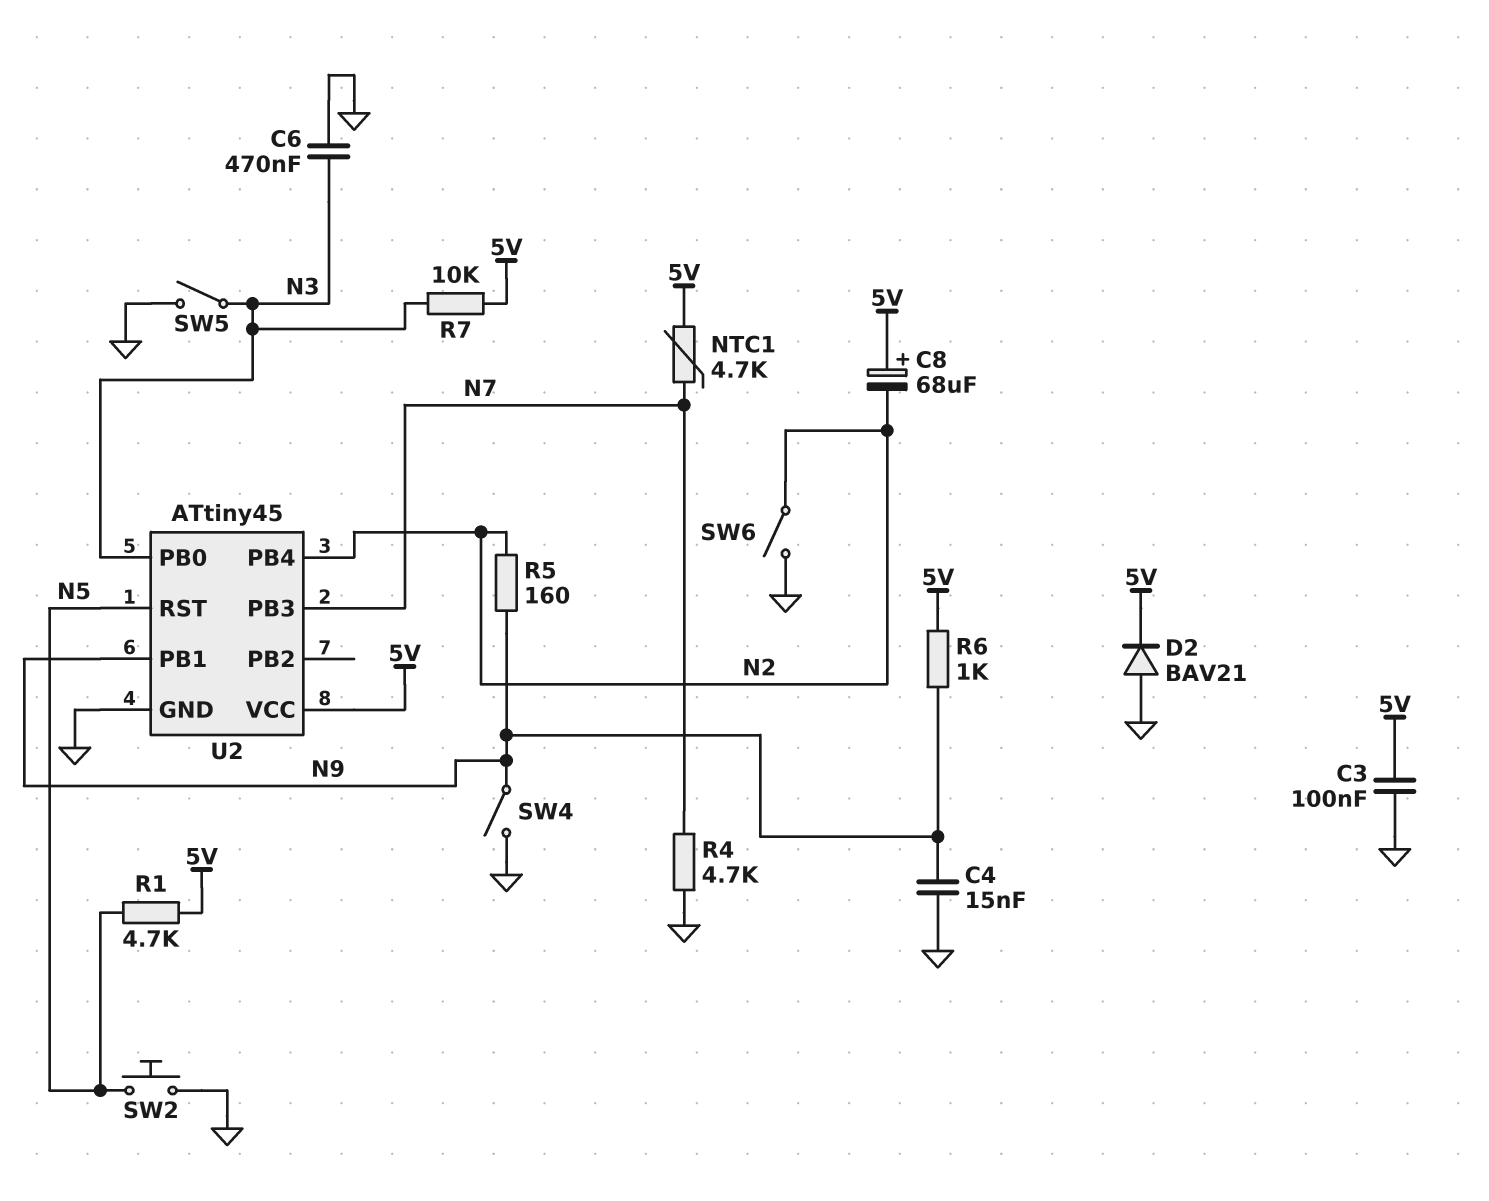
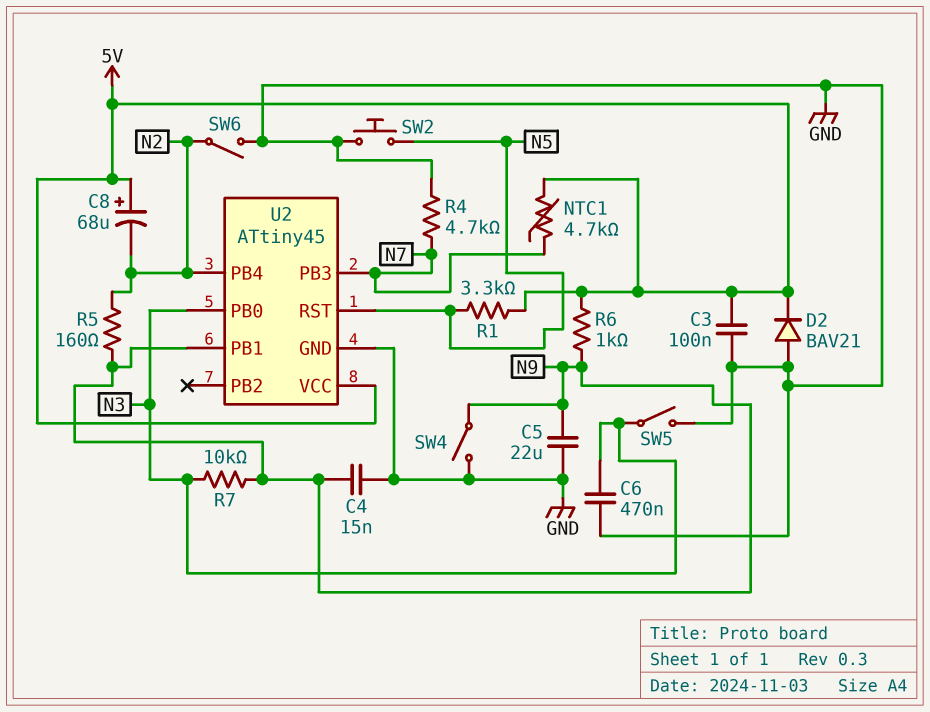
C5: none -> 22uF (GND, N9)
R1: 4.7k (5V, N5) -> 3.3k (5V, N5)
R7: 10k (5V, N3) -> 10k (N3, N9)

